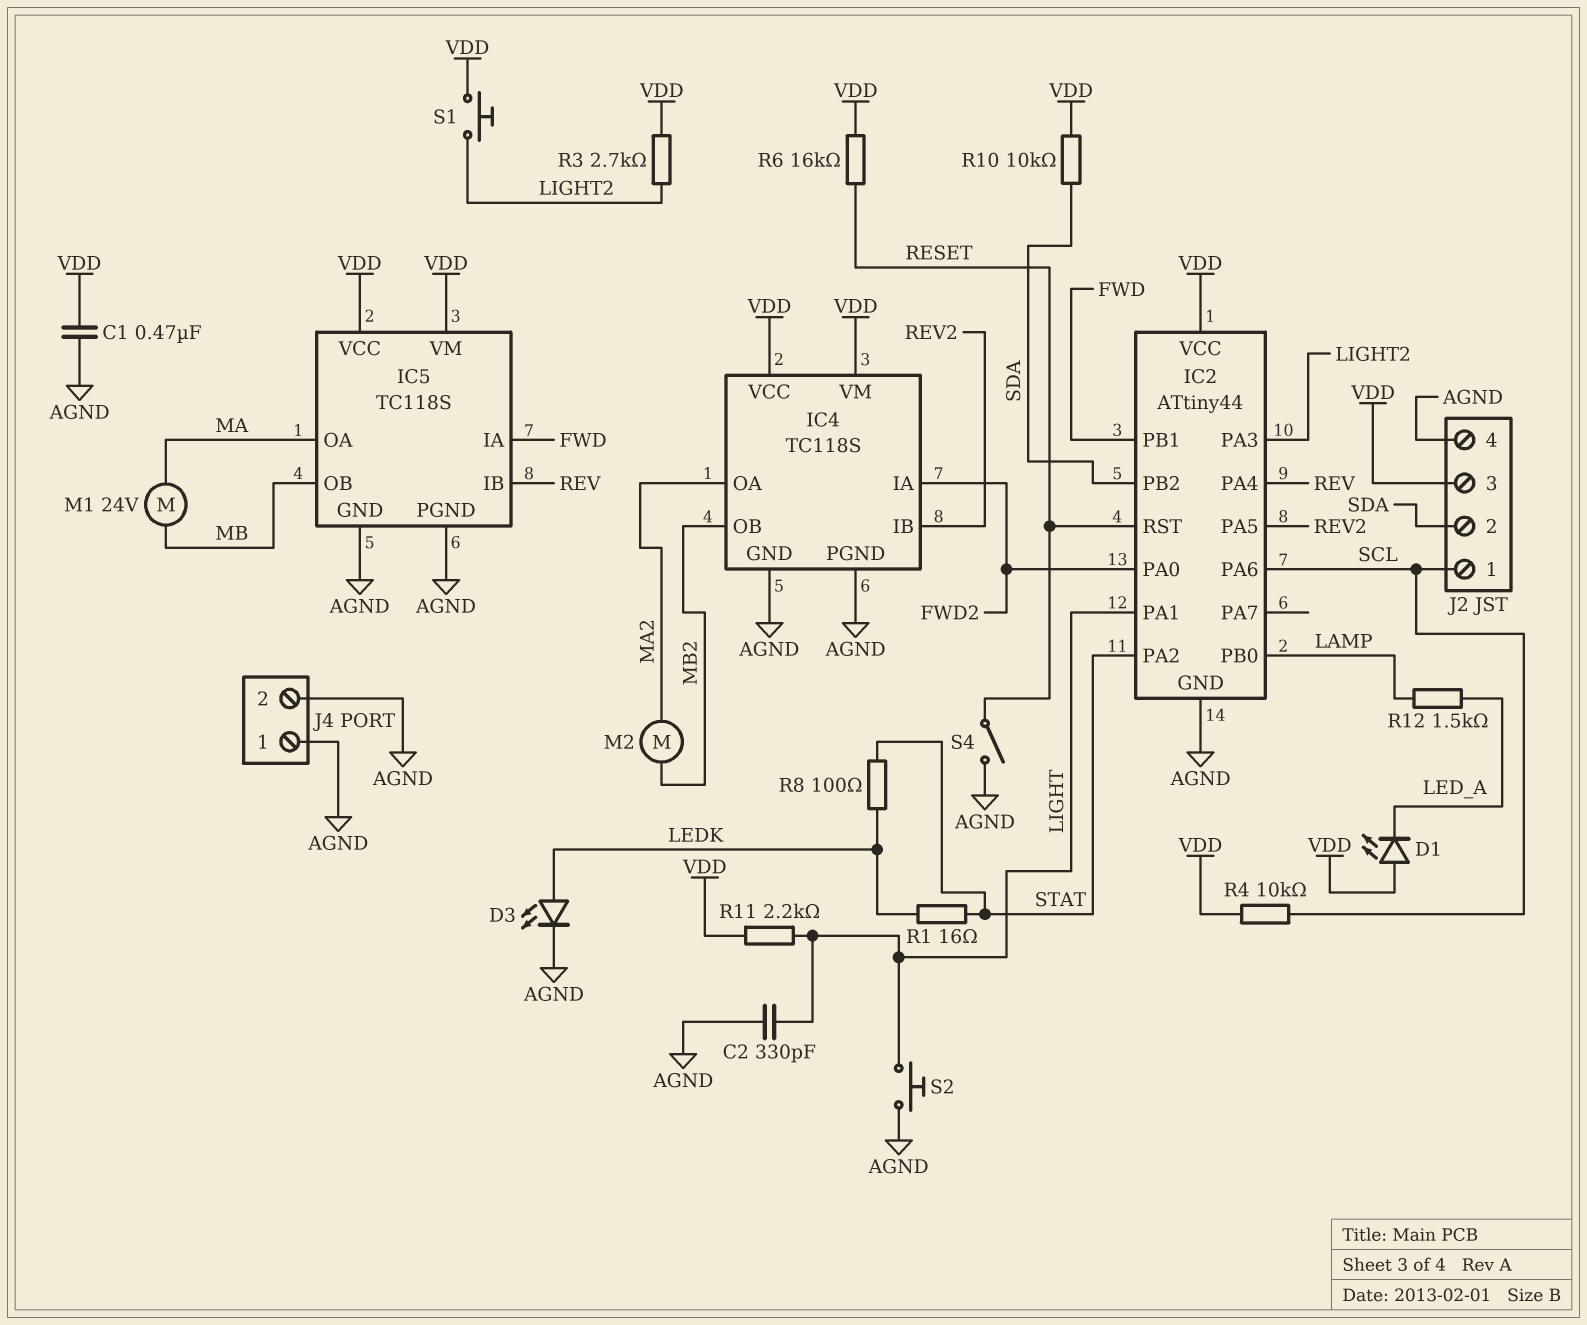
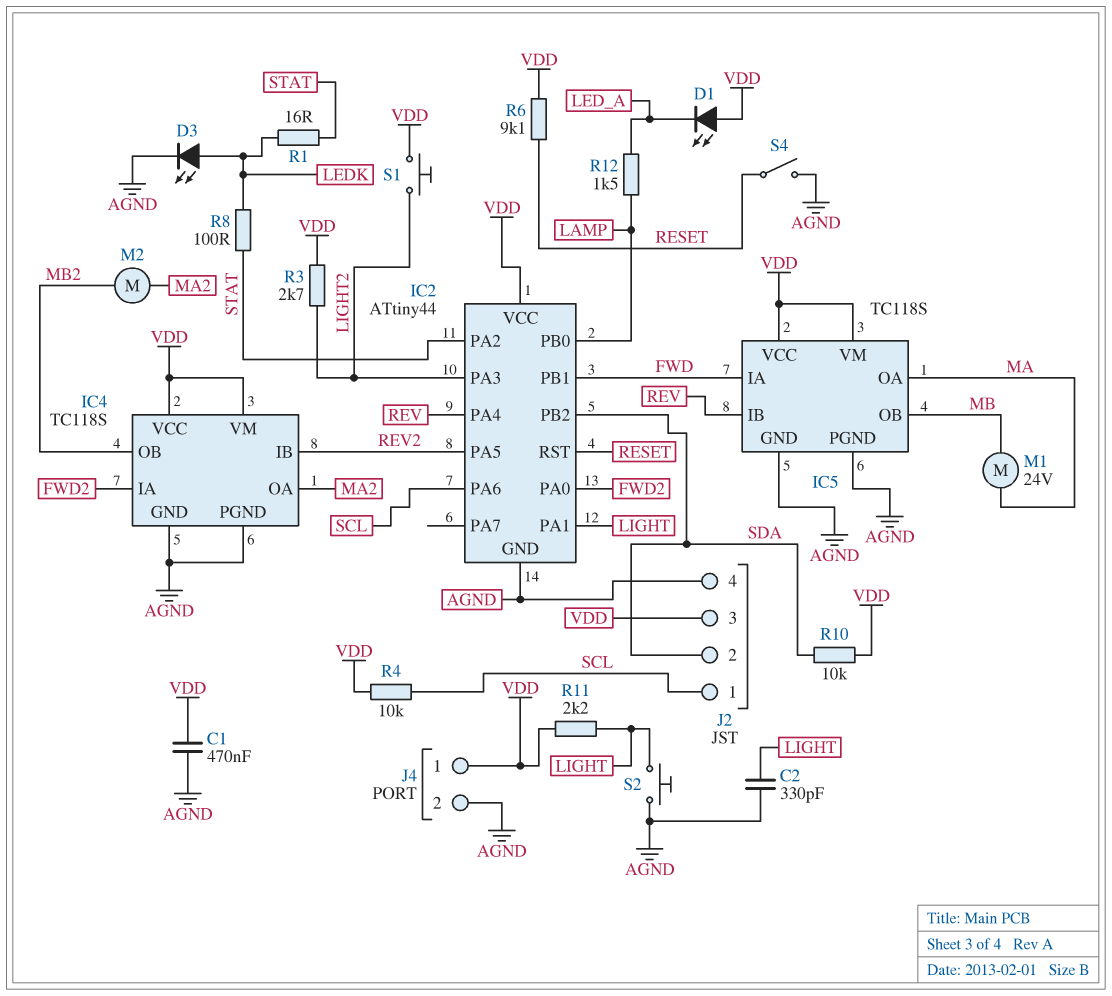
J4 pin 1: AGND -> VDD
R6: 16k (RESET, VDD) -> 9.1k (RESET, VDD)

